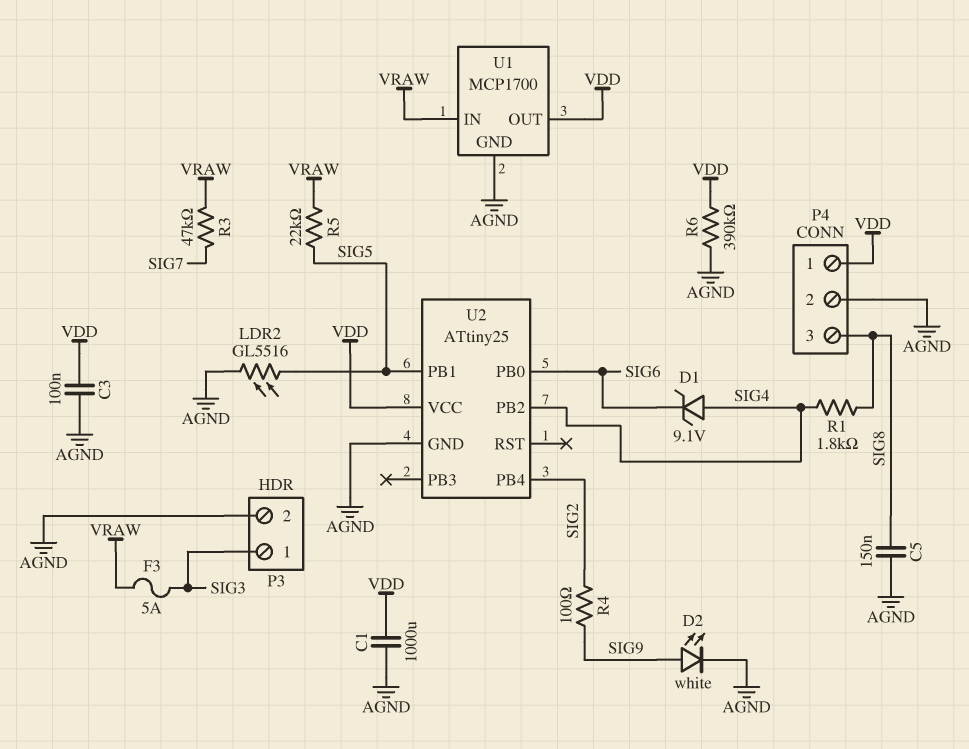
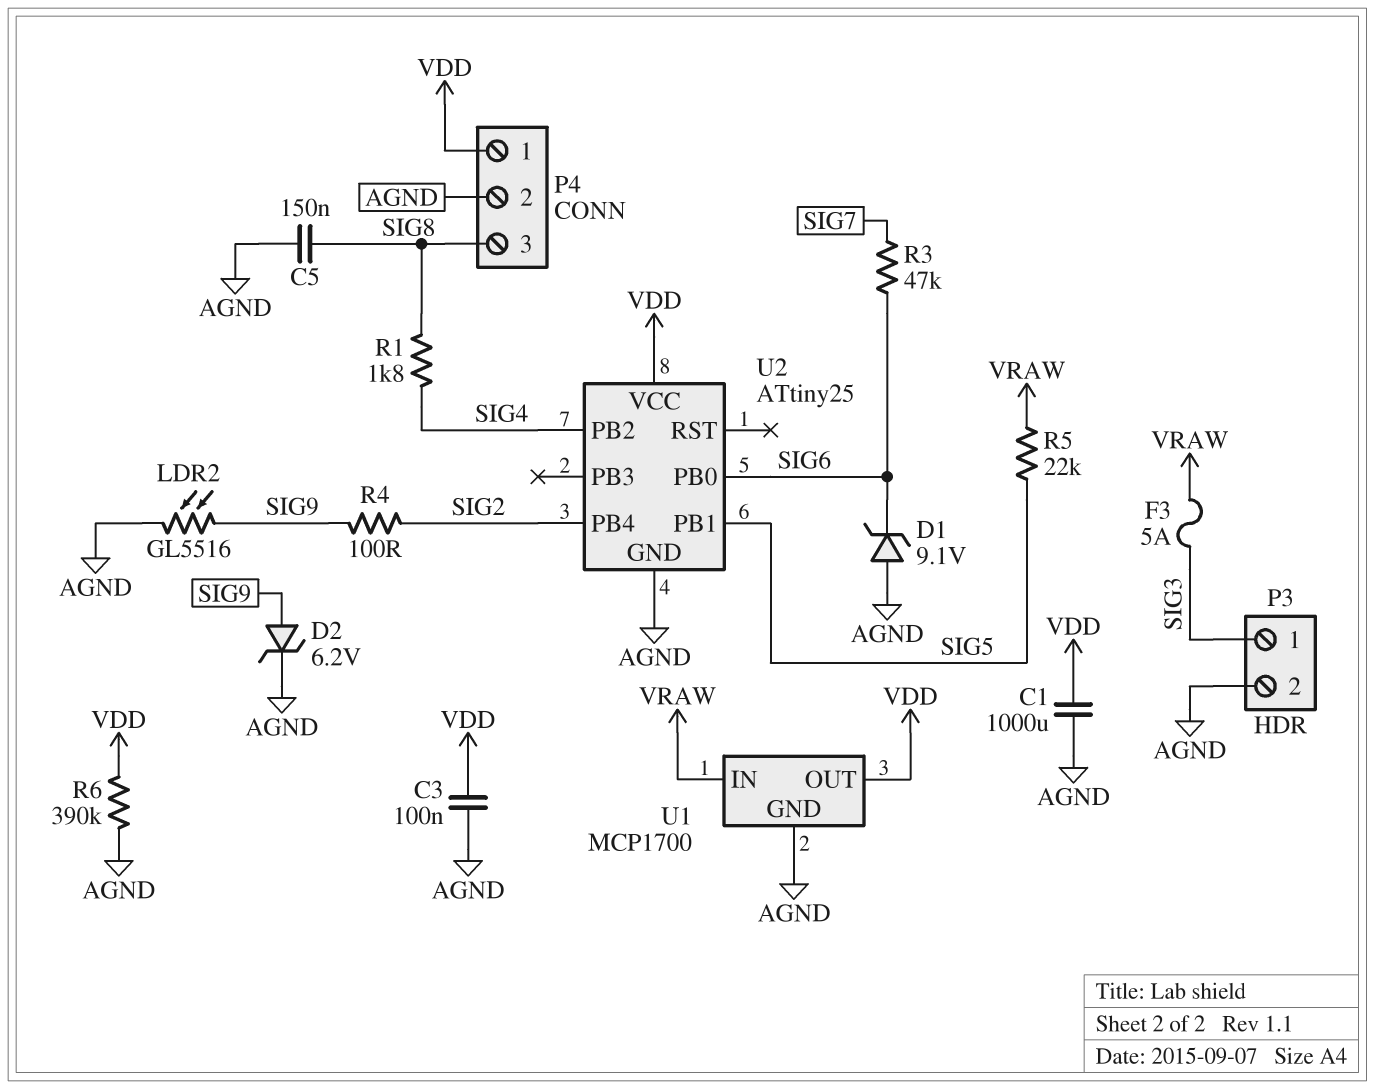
D1: zener 9.1V (A SIG4, K SIG6) -> zener 9.1V (A AGND, K SIG6)
D2: LED white (A SIG9, K AGND) -> zener 6.2V (A SIG9, K AGND)
LDR2: GL5516 (AGND, SIG5) -> GL5516 (AGND, SIG9)
R3: 47k (SIG7, VRAW) -> 47k (SIG6, SIG7)

